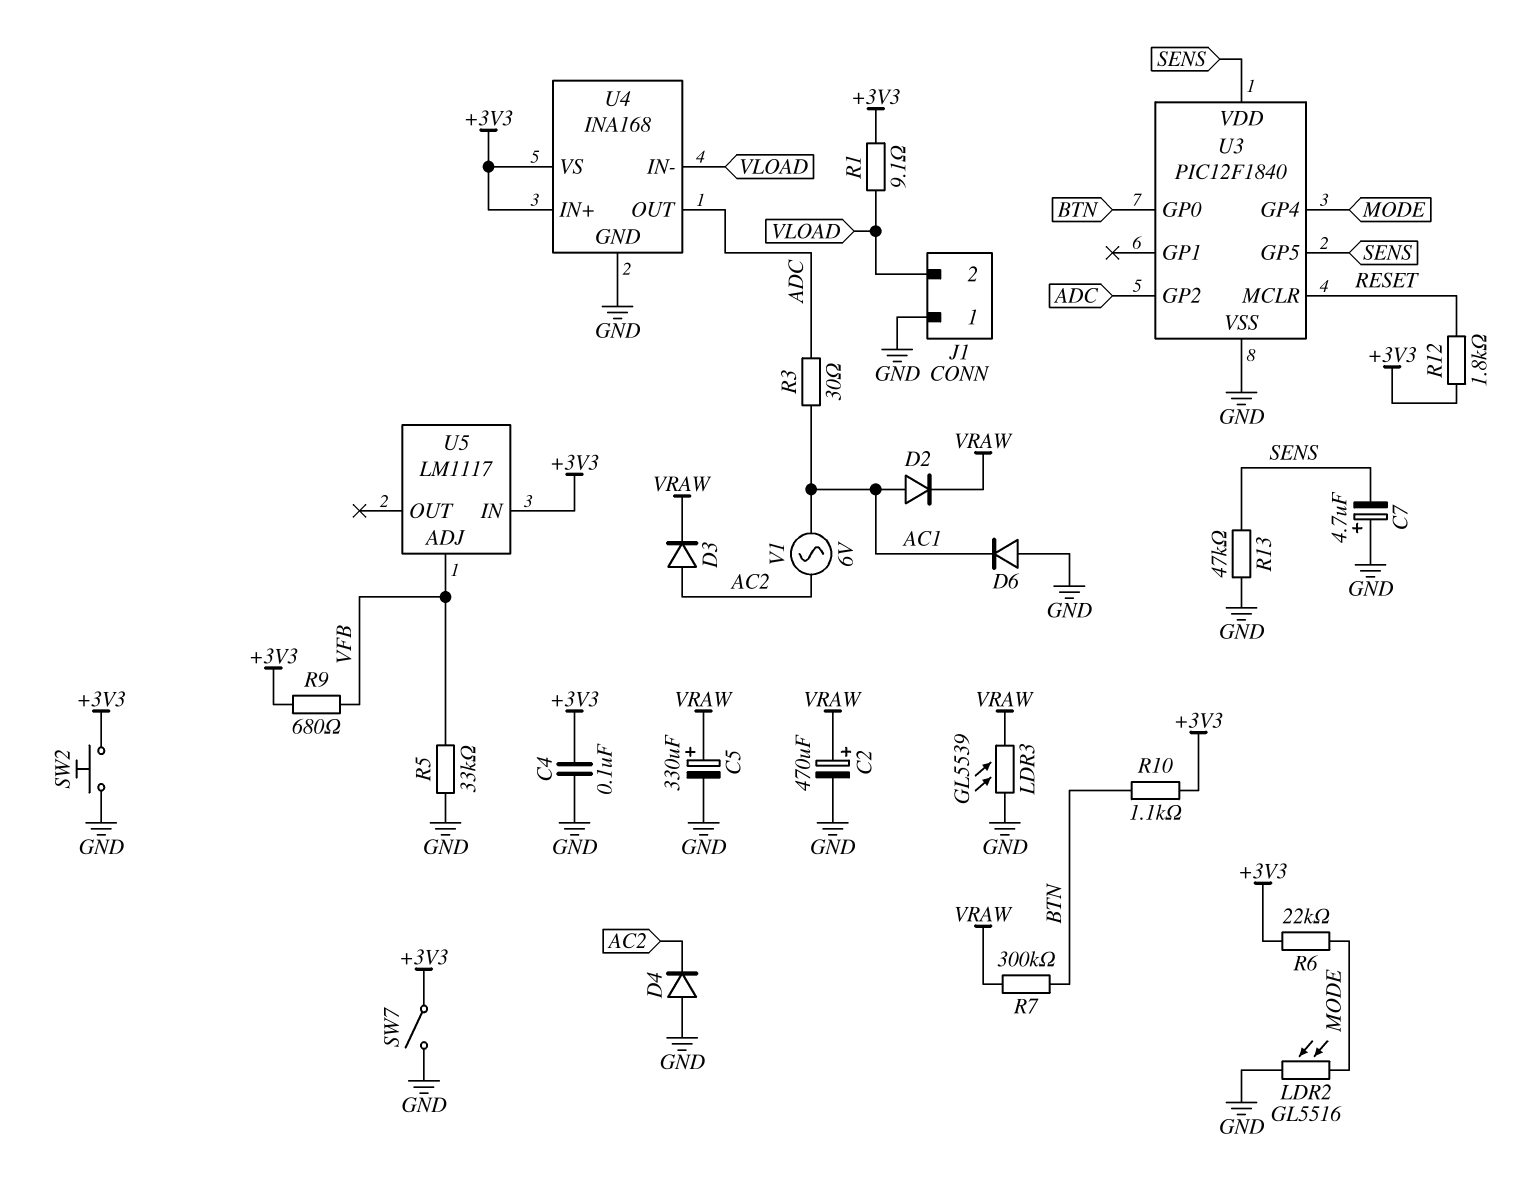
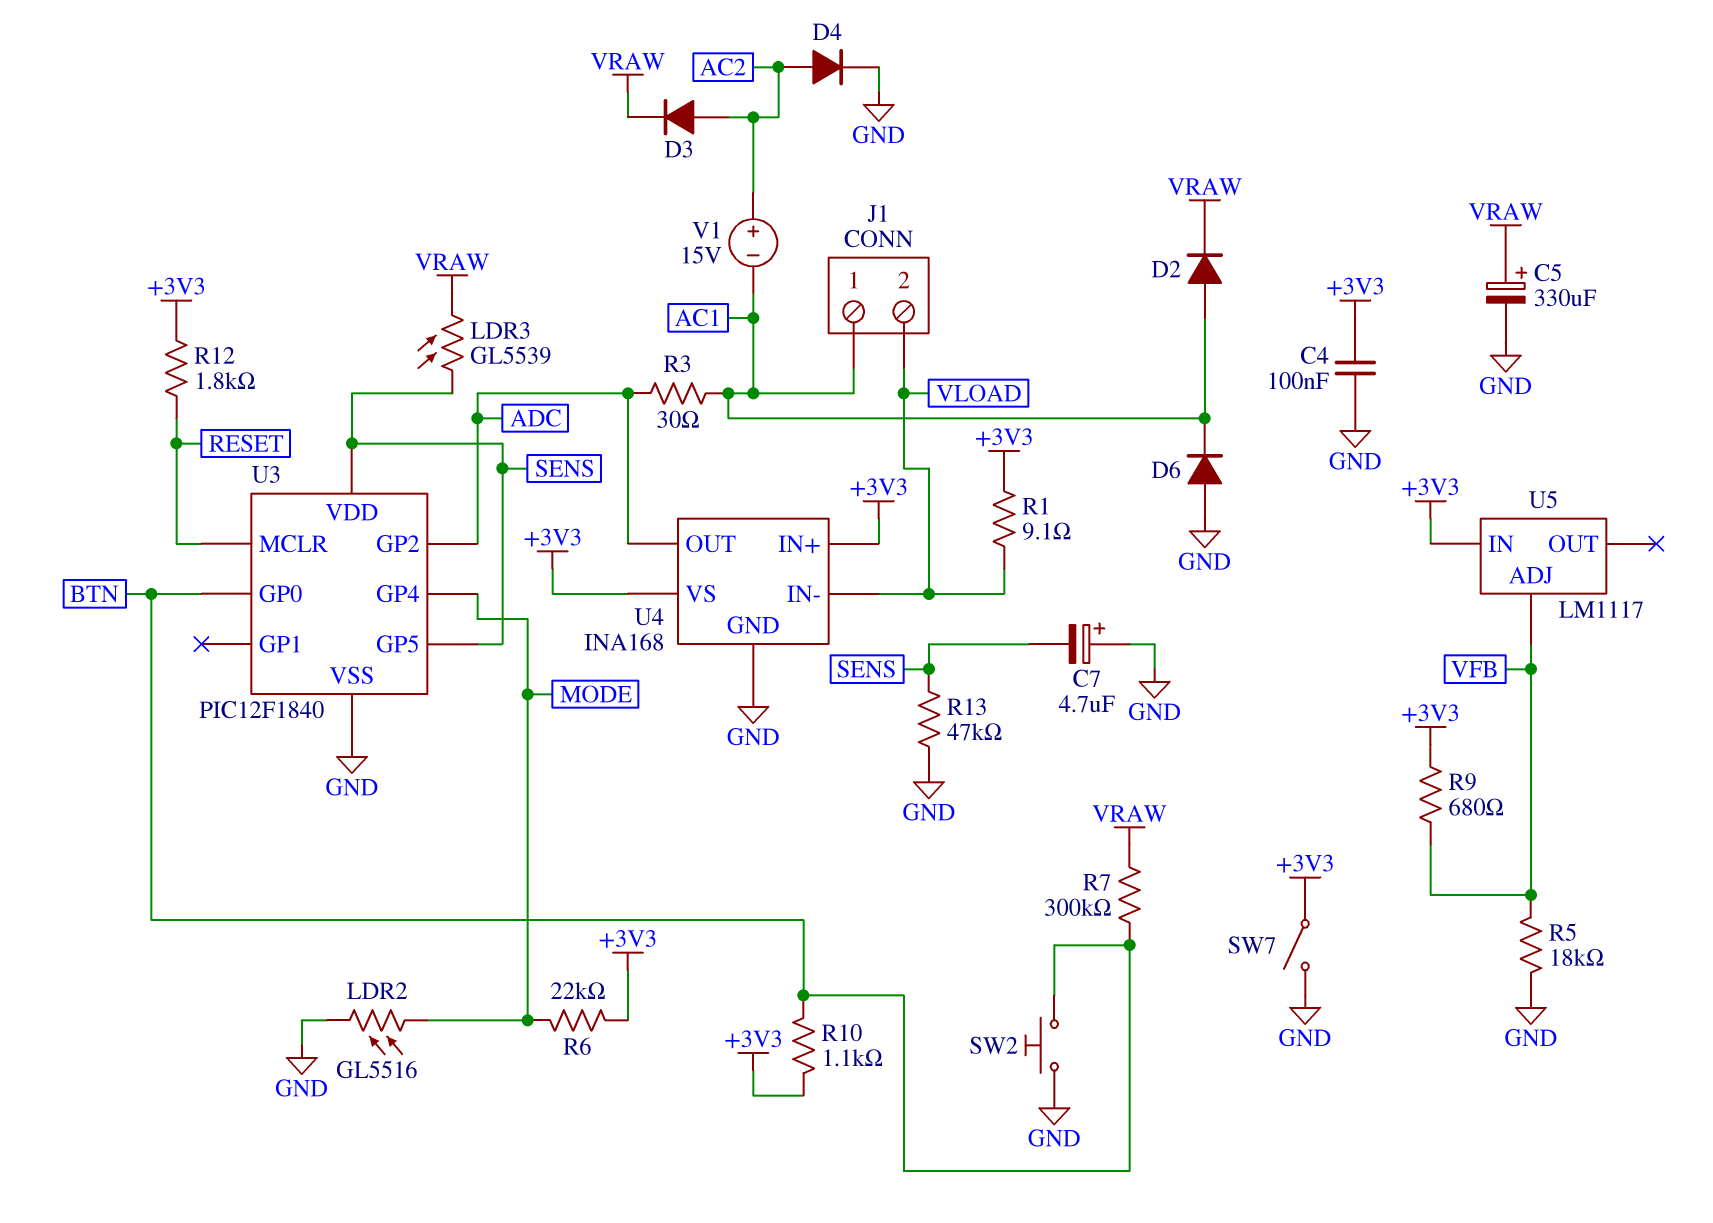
C2: 470uF (plus VRAW, minus GND) -> none
D4: diode (A GND, K AC2) -> diode (A AC2, K GND)
J1 pin 1: GND -> AC1
LDR3: GL5539 (GND, VRAW) -> GL5539 (SENS, VRAW)
R5: 33k (GND, VFB) -> 18k (GND, VFB)
SW2: button (+3V3, GND) -> button (BTN, GND)
V1: AC 6V (AC1, AC2) -> 15V (plus AC2, minus AC1)

